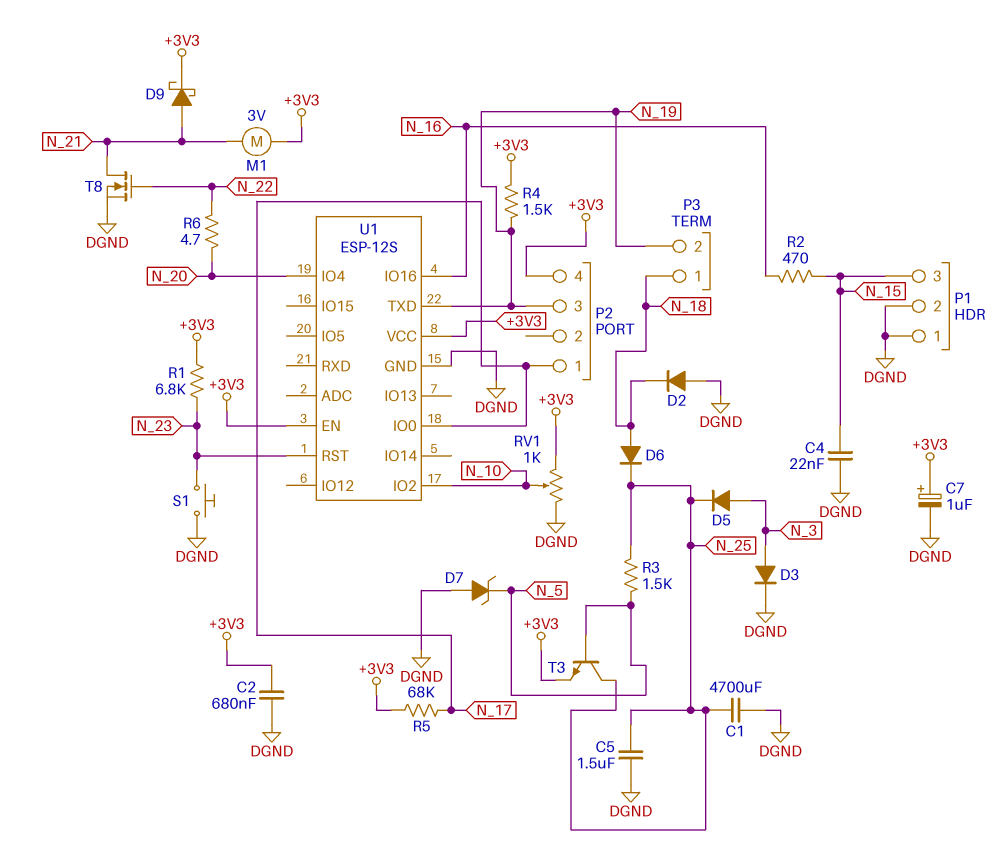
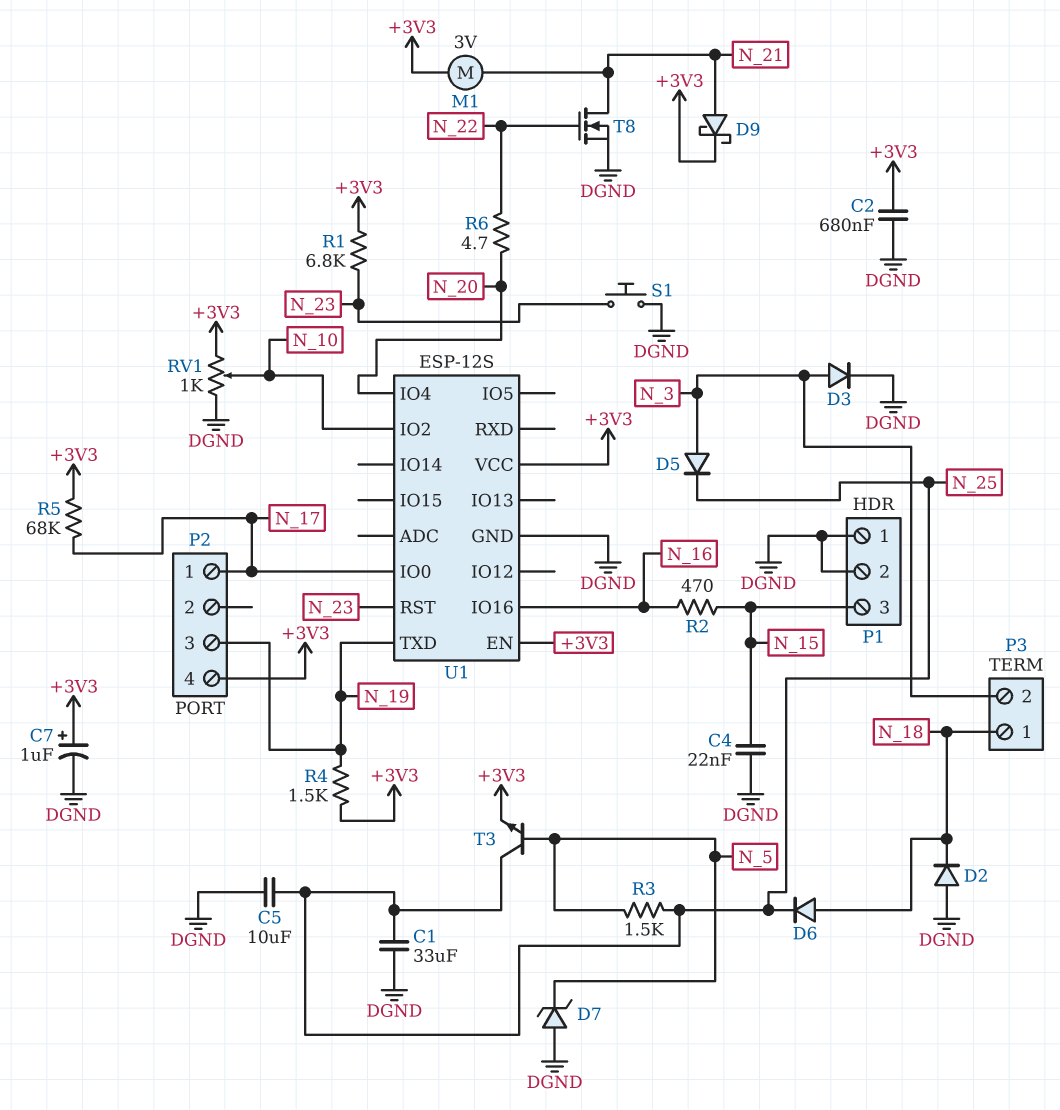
C1: 4700uF (DGND, N_25) -> 33uF (DGND, N_25)
C5: 1.5uF (DGND, N_25) -> 10uF (DGND, N_25)
P3 pin 2: N_19 -> N_3

